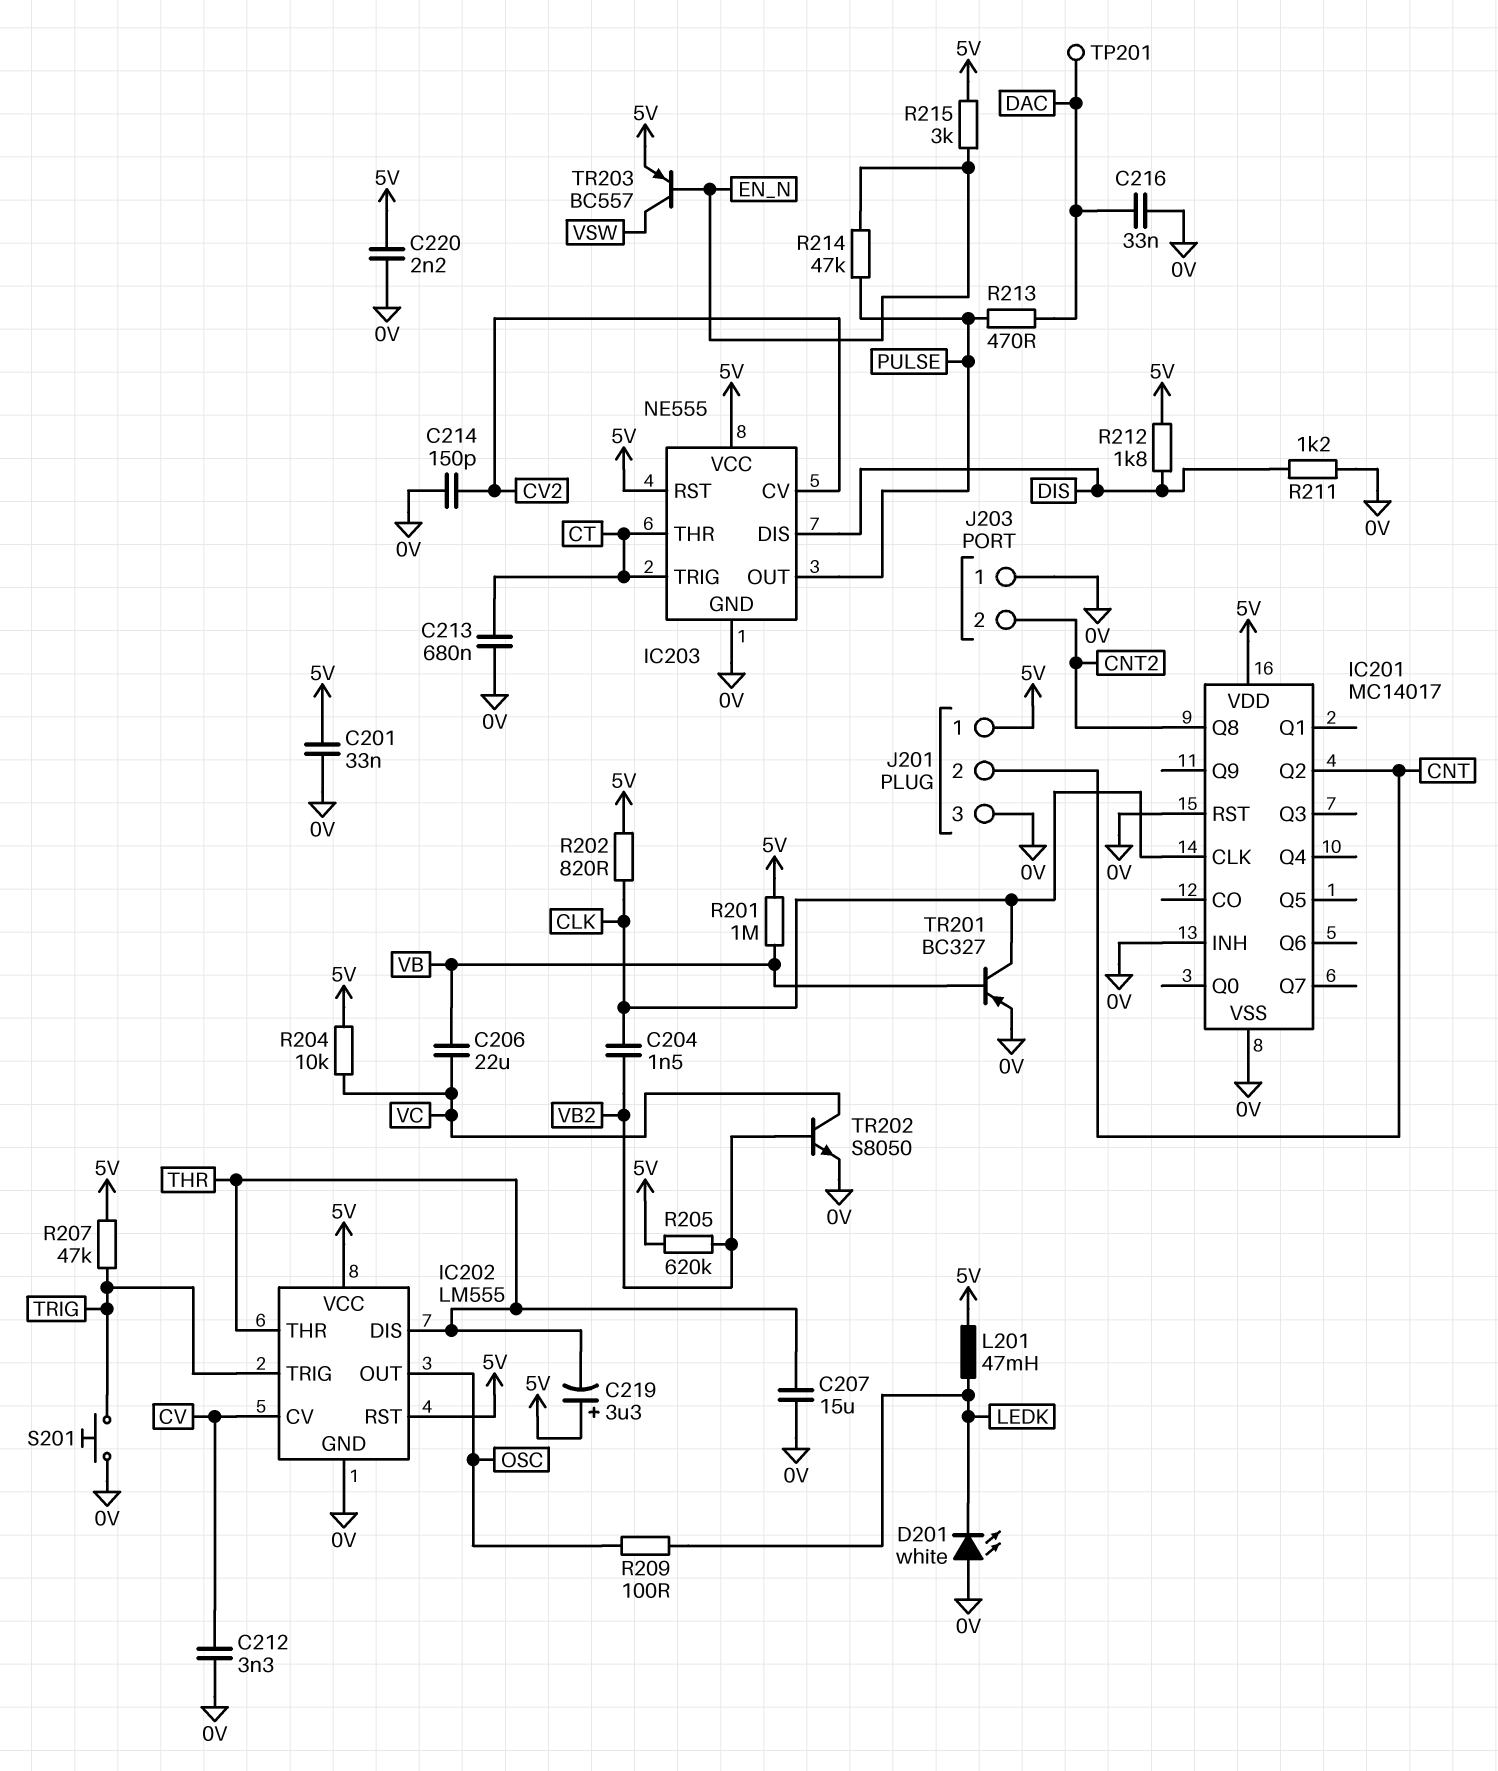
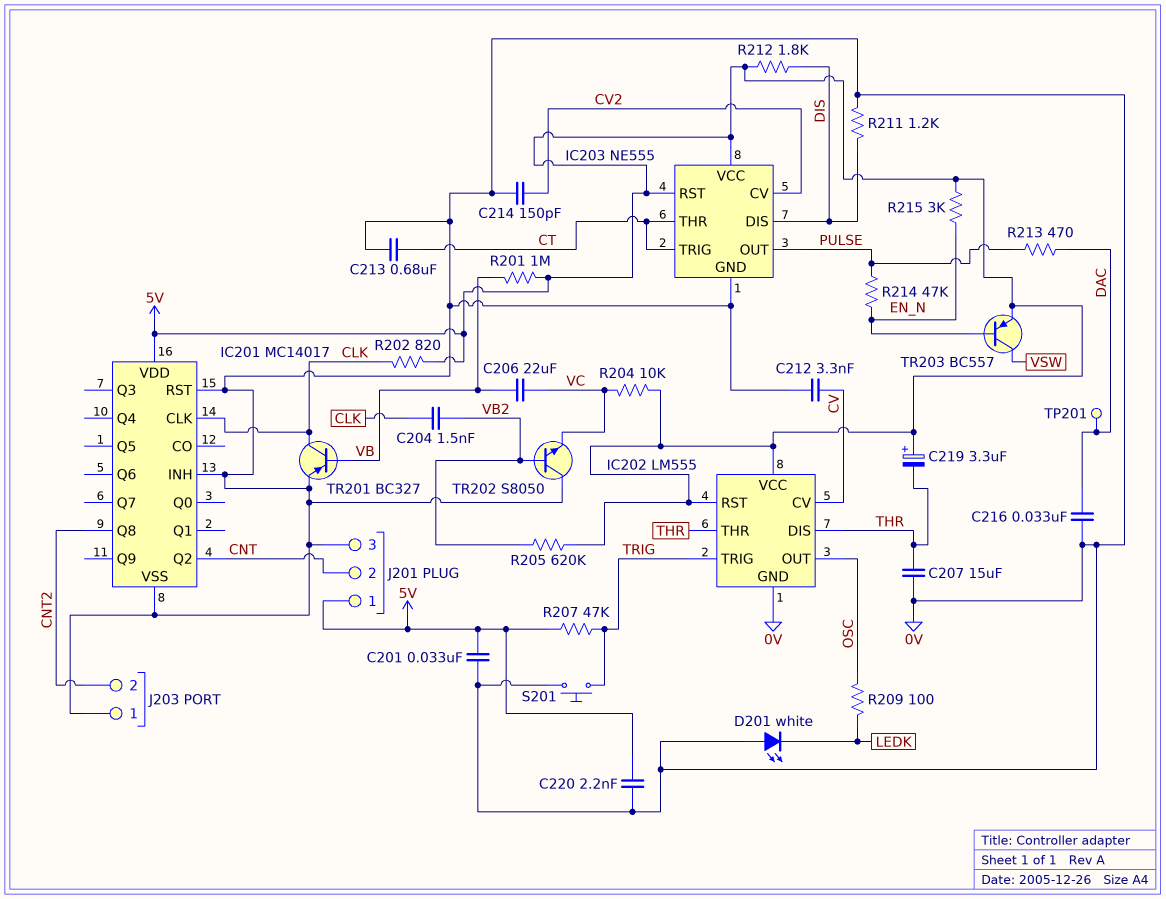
L201: 47mH (5V, LEDK) -> none
TR202: NPN S8050 (B VB2, C VC, E 0V) -> NPN S8050 (B VB2, C 0V, E VC)

